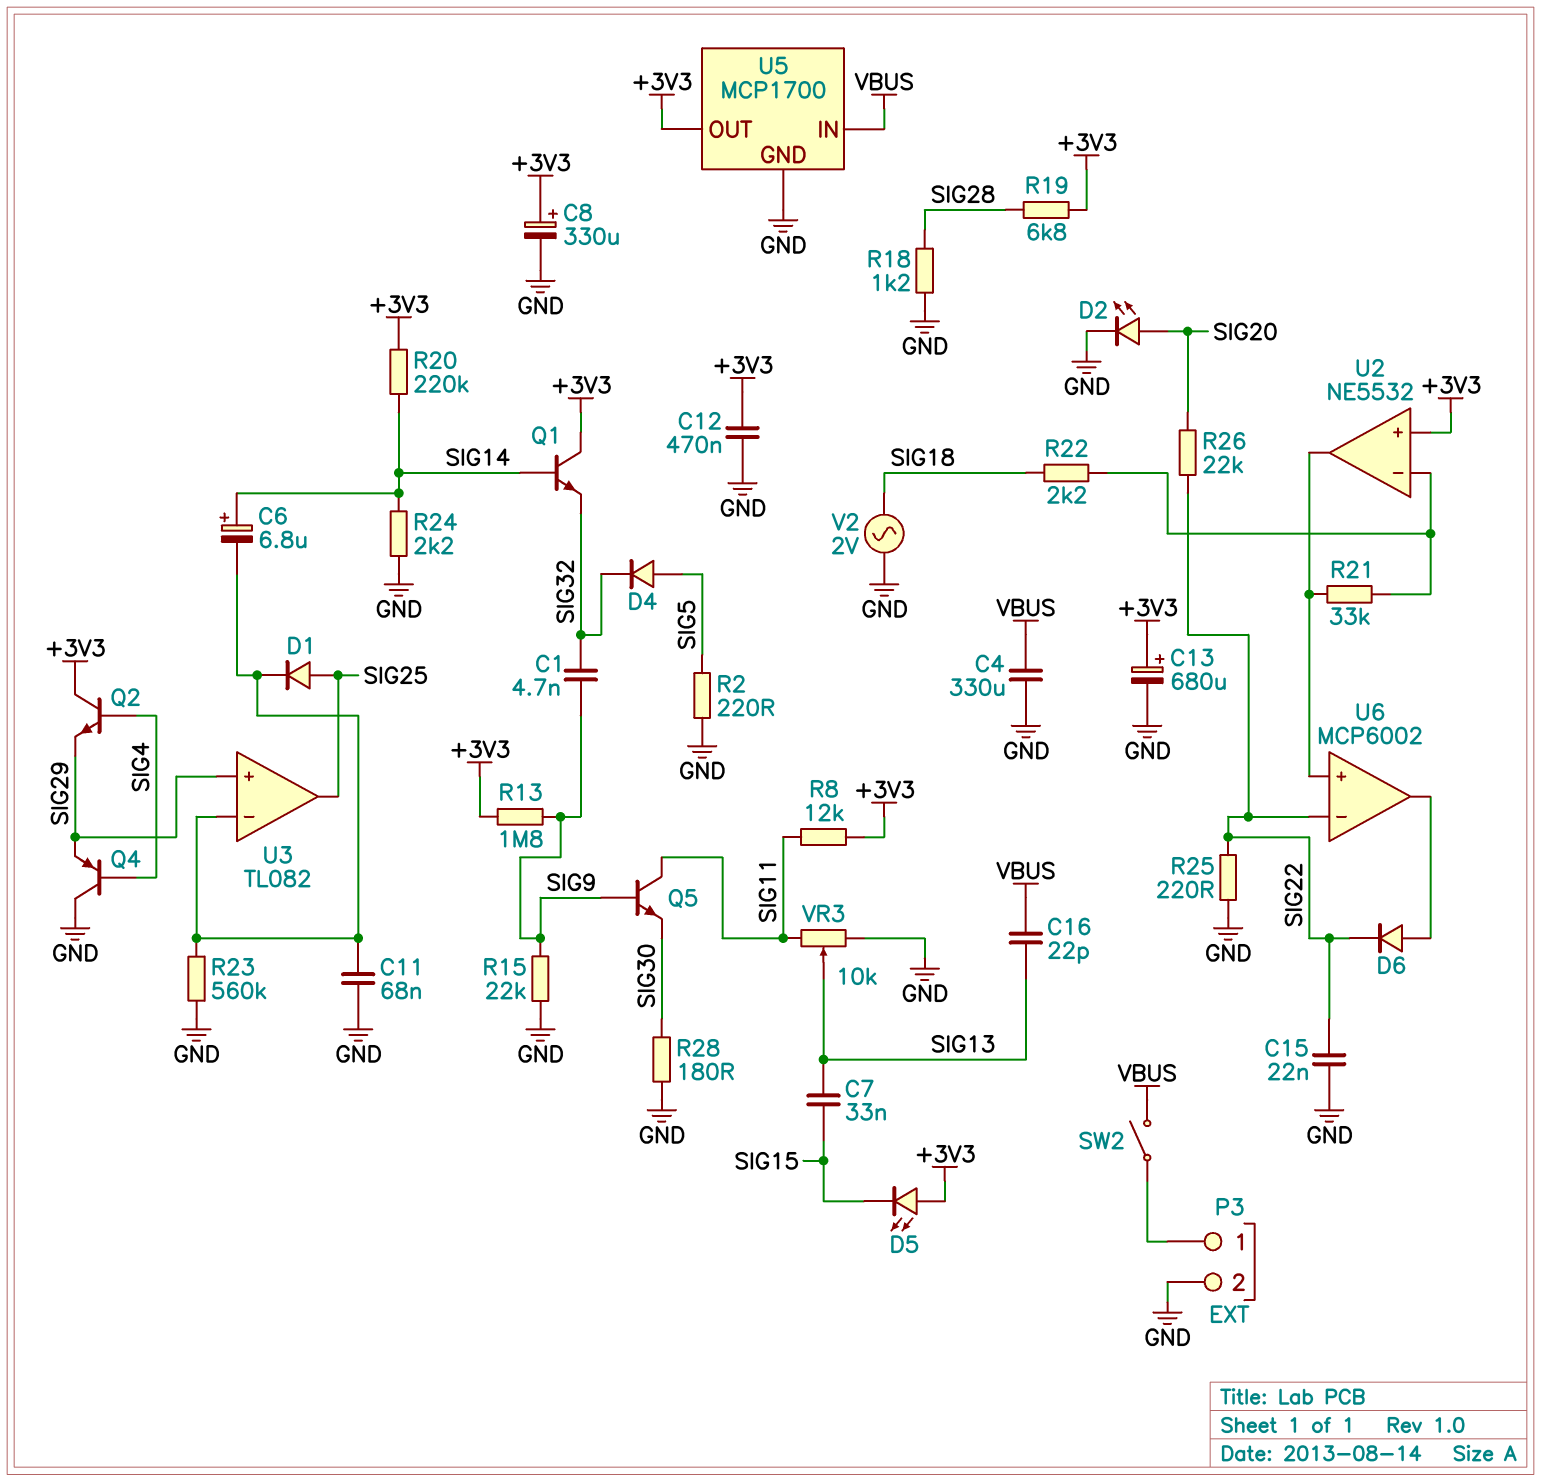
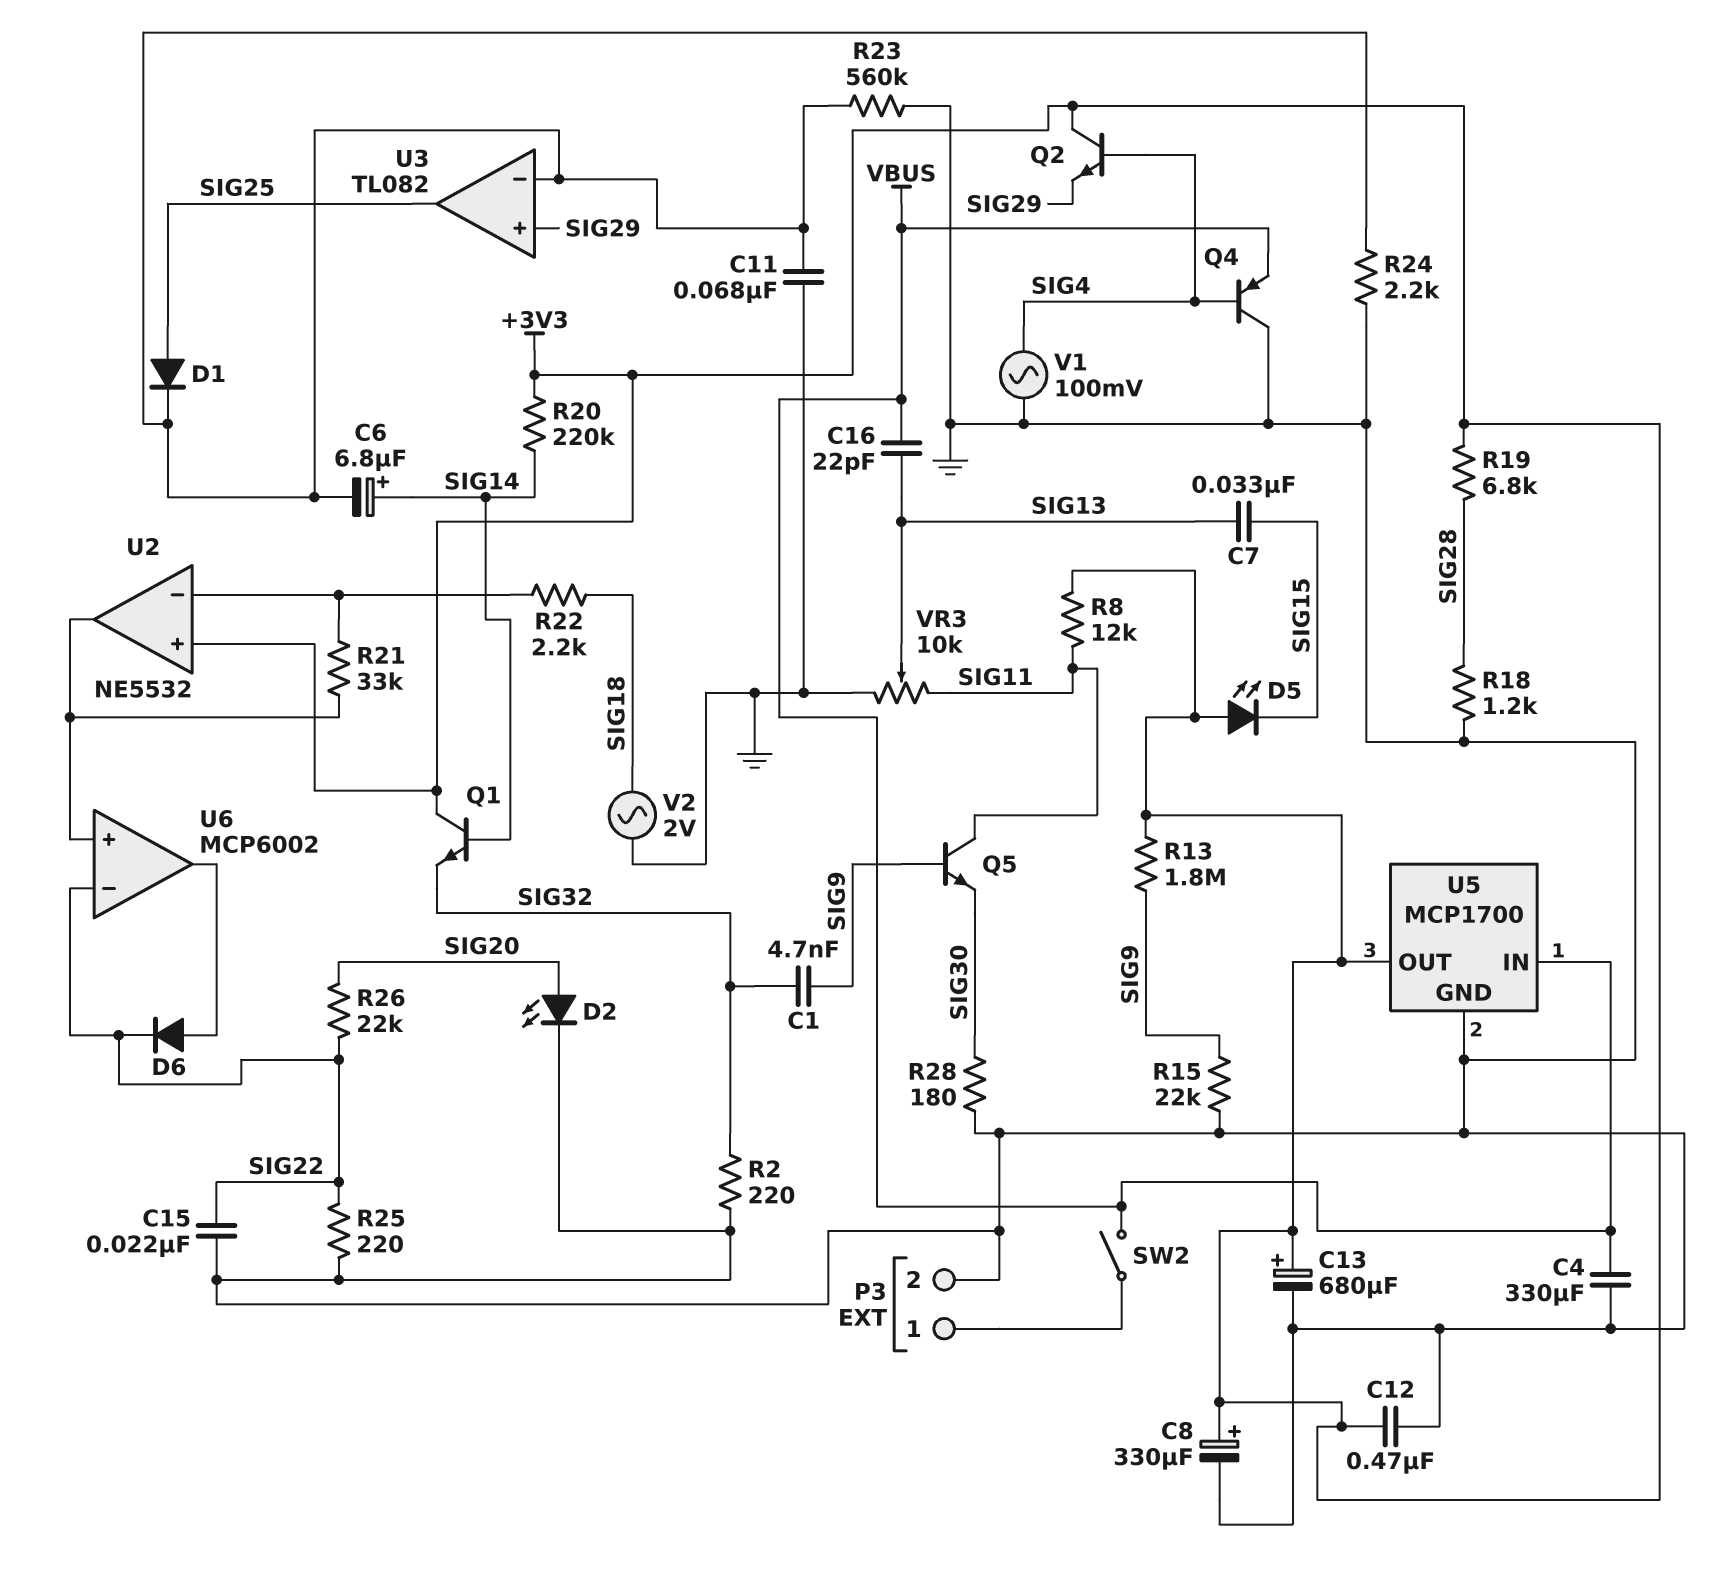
D4: diode (A SIG5, K SIG32) -> none
Q4: PNP (B SIG4, C GND, E SIG29) -> PNP (B SIG4, C GND, E VBUS)
R2: 220 (GND, SIG5) -> 220 (GND, SIG32)
R24: 2.2k (GND, SIG14) -> 2.2k (GND, U3/in-)
V1: none -> AC 100mV (GND, SIG4)

